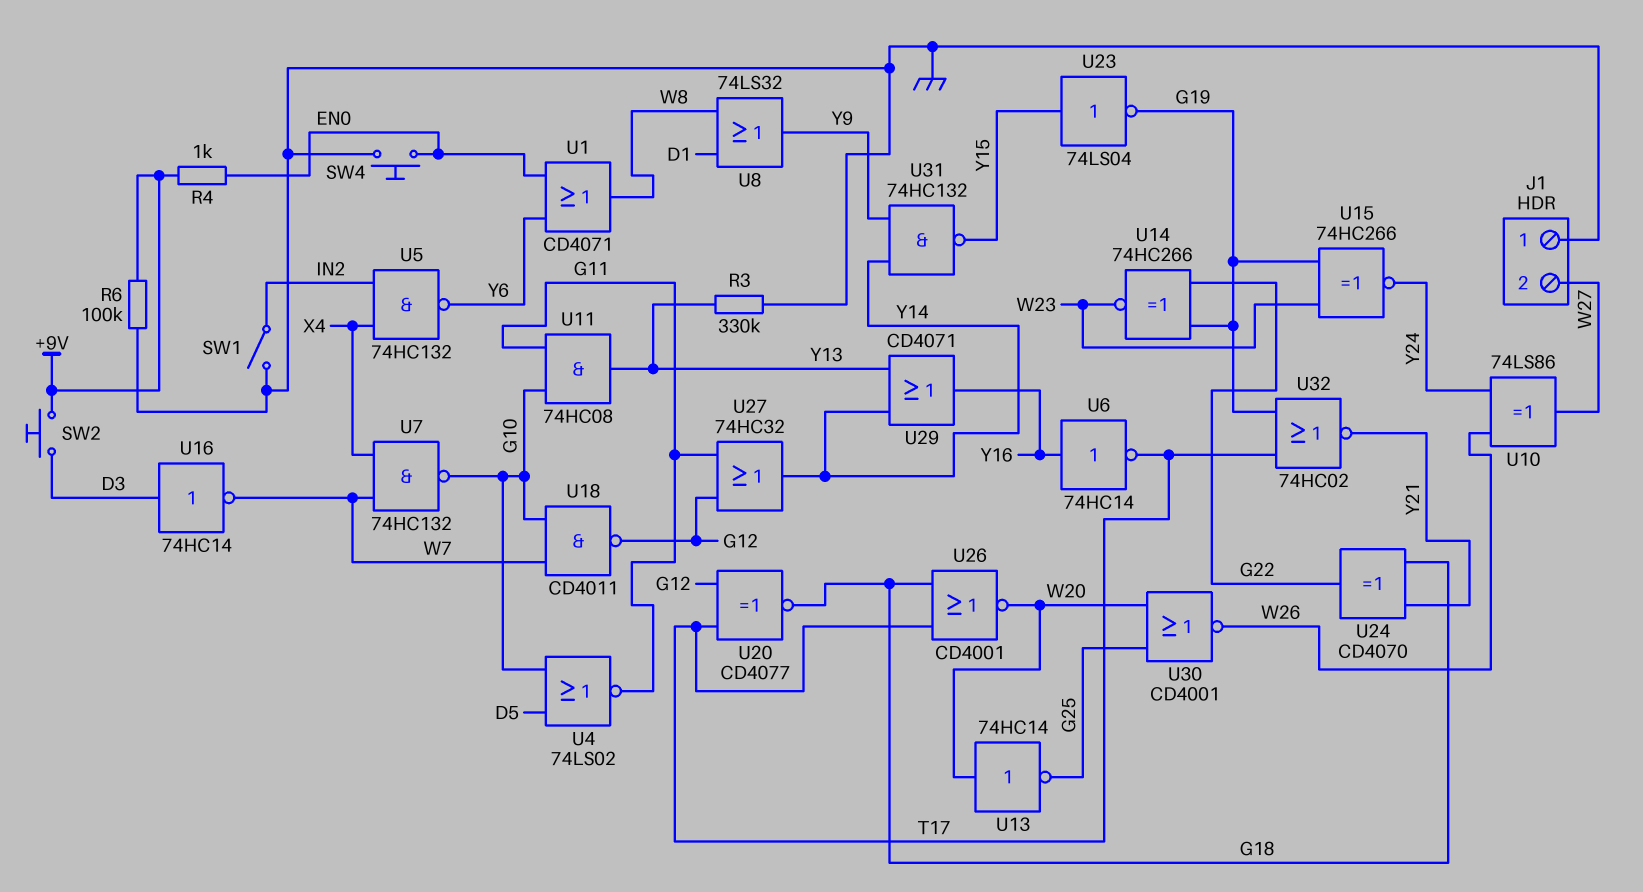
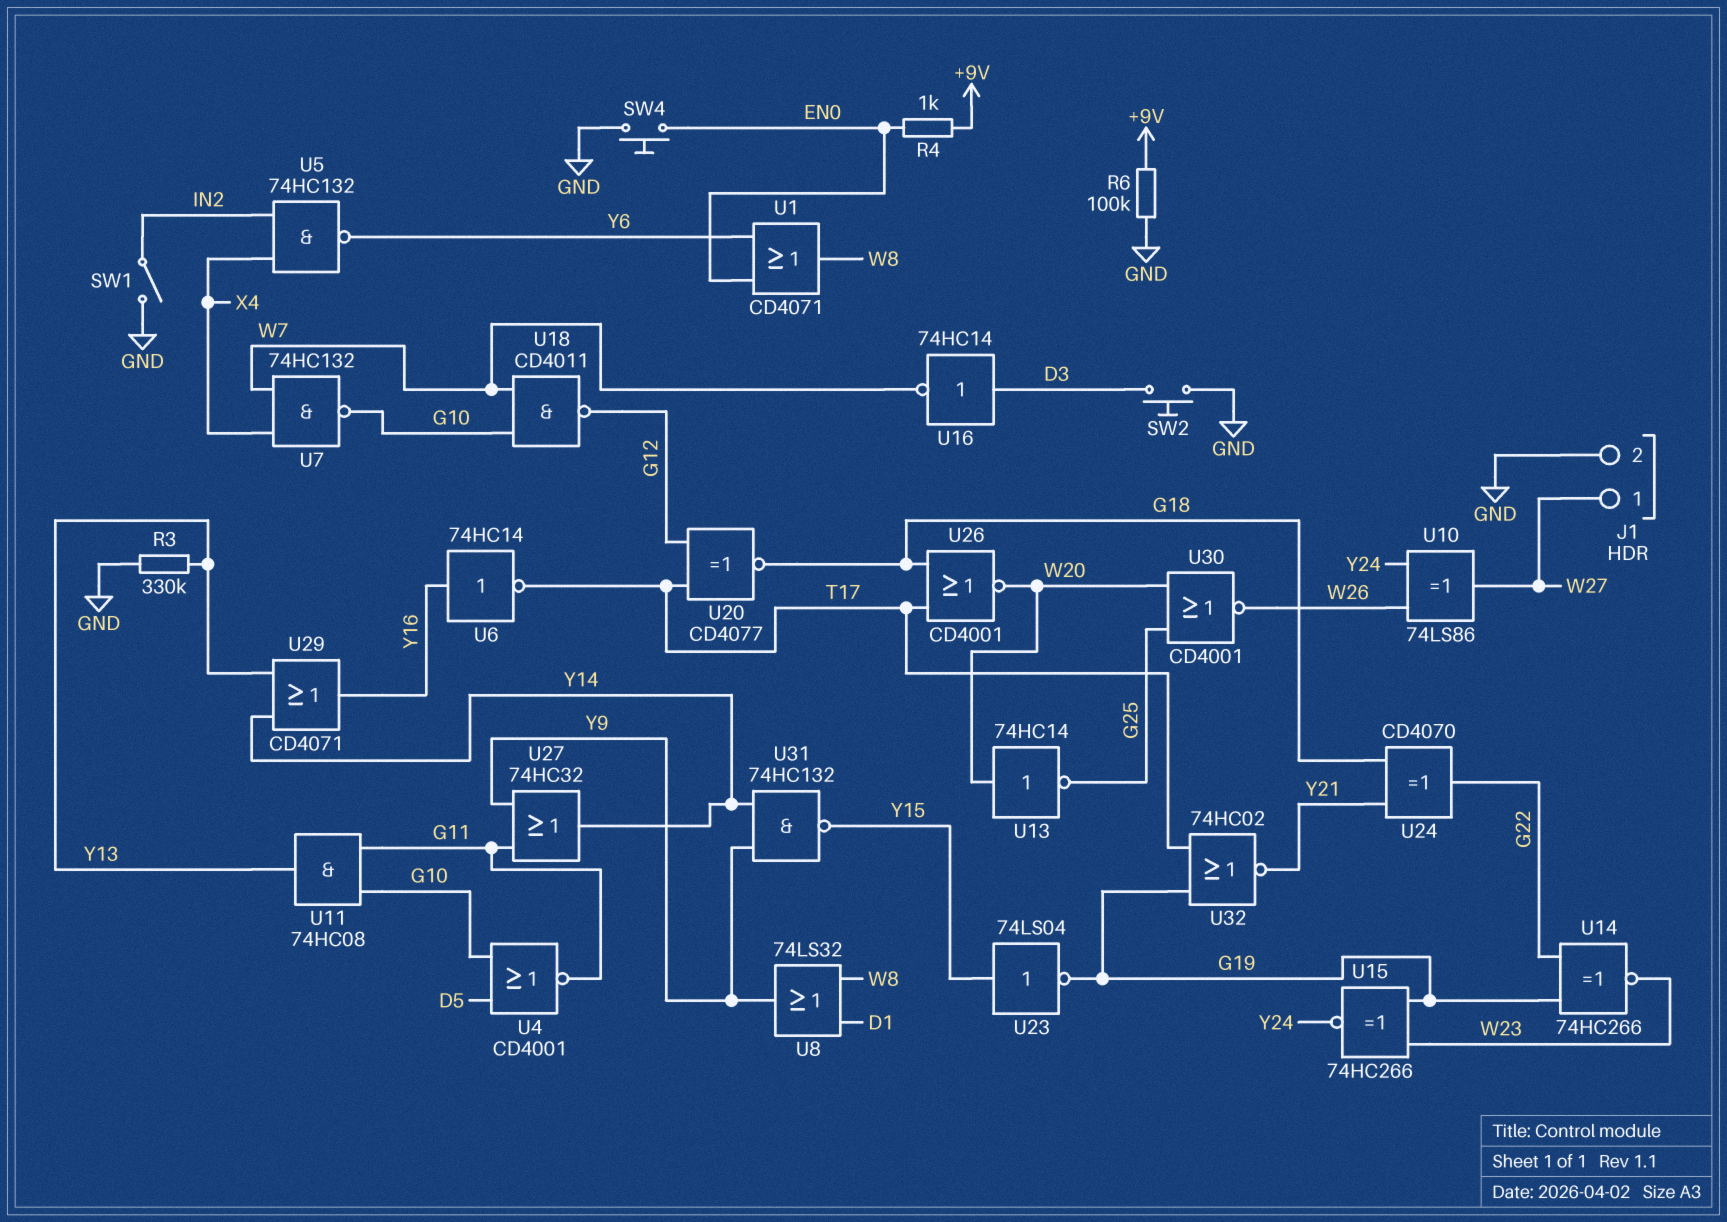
J1 pin 1: GND -> W27
J1 pin 2: W27 -> GND
SW2: button (+9V, D3) -> button (D3, GND)
U4: NOR 74LS02 (in D5, in G10, out G11) -> NOR CD4001 (in D5, in G10, out G11)
U27: OR 74HC32 (in G11, in G12, out Y14) -> OR 74HC32 (in G11, in Y9, out Y14)

